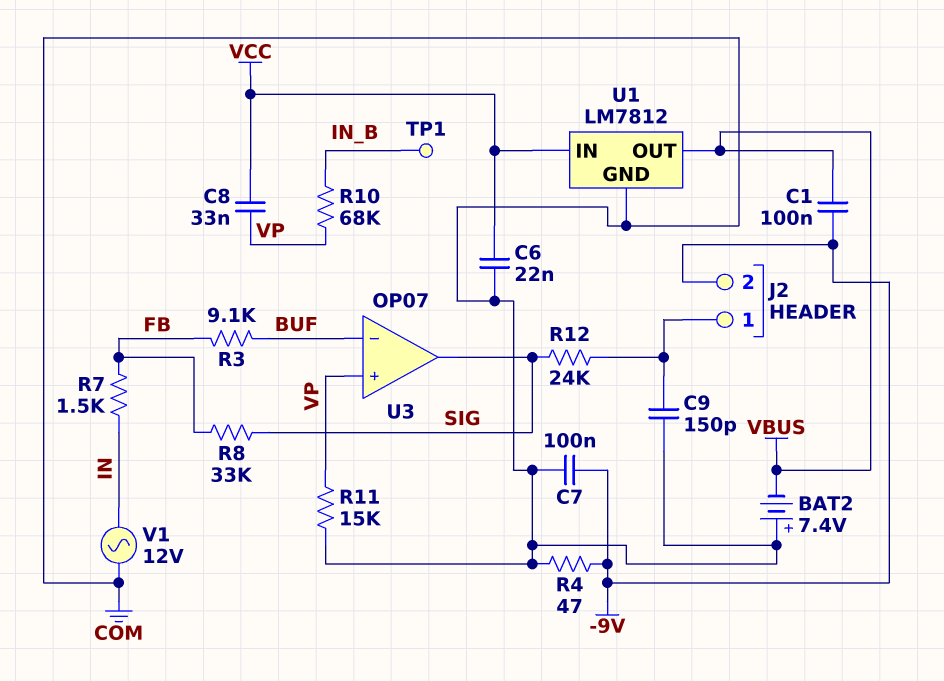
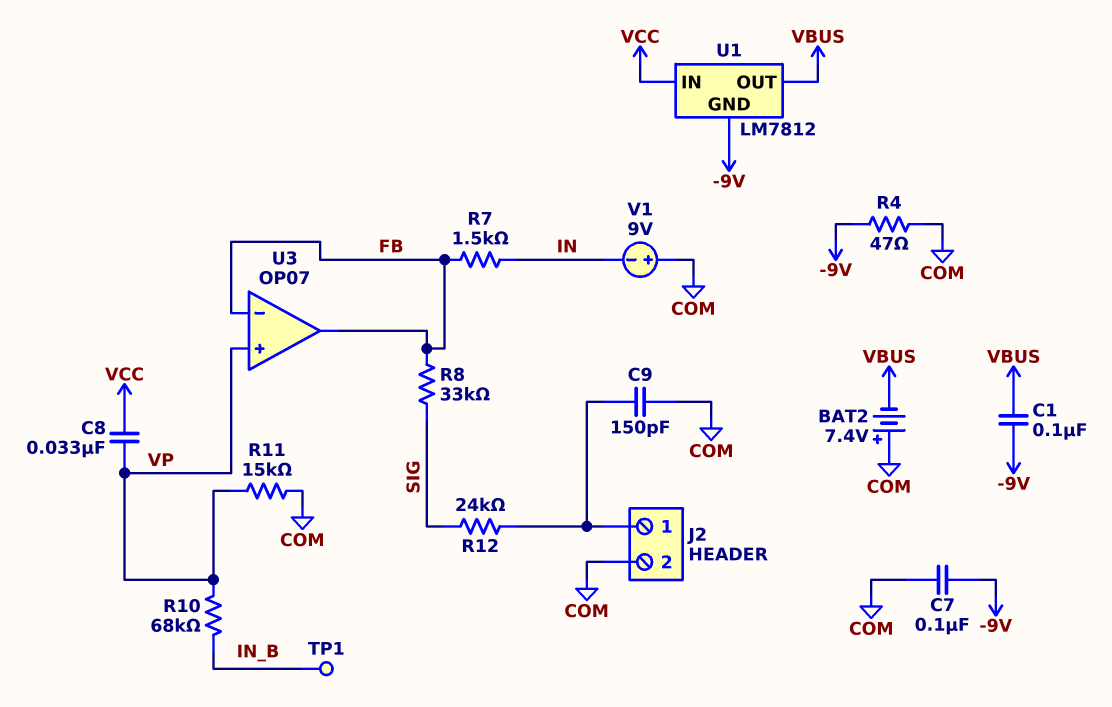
C6: 22nF (COM, VCC) -> none
J2 pin 2: -9V -> COM
R3: 9.1k (BUF, FB) -> none
U1 pin GND: COM -> -9V
U3 pin in-: BUF -> FB
U3 pin out: SIG -> FB
V1: AC 12V (COM, IN) -> 9V (plus COM, minus IN)

